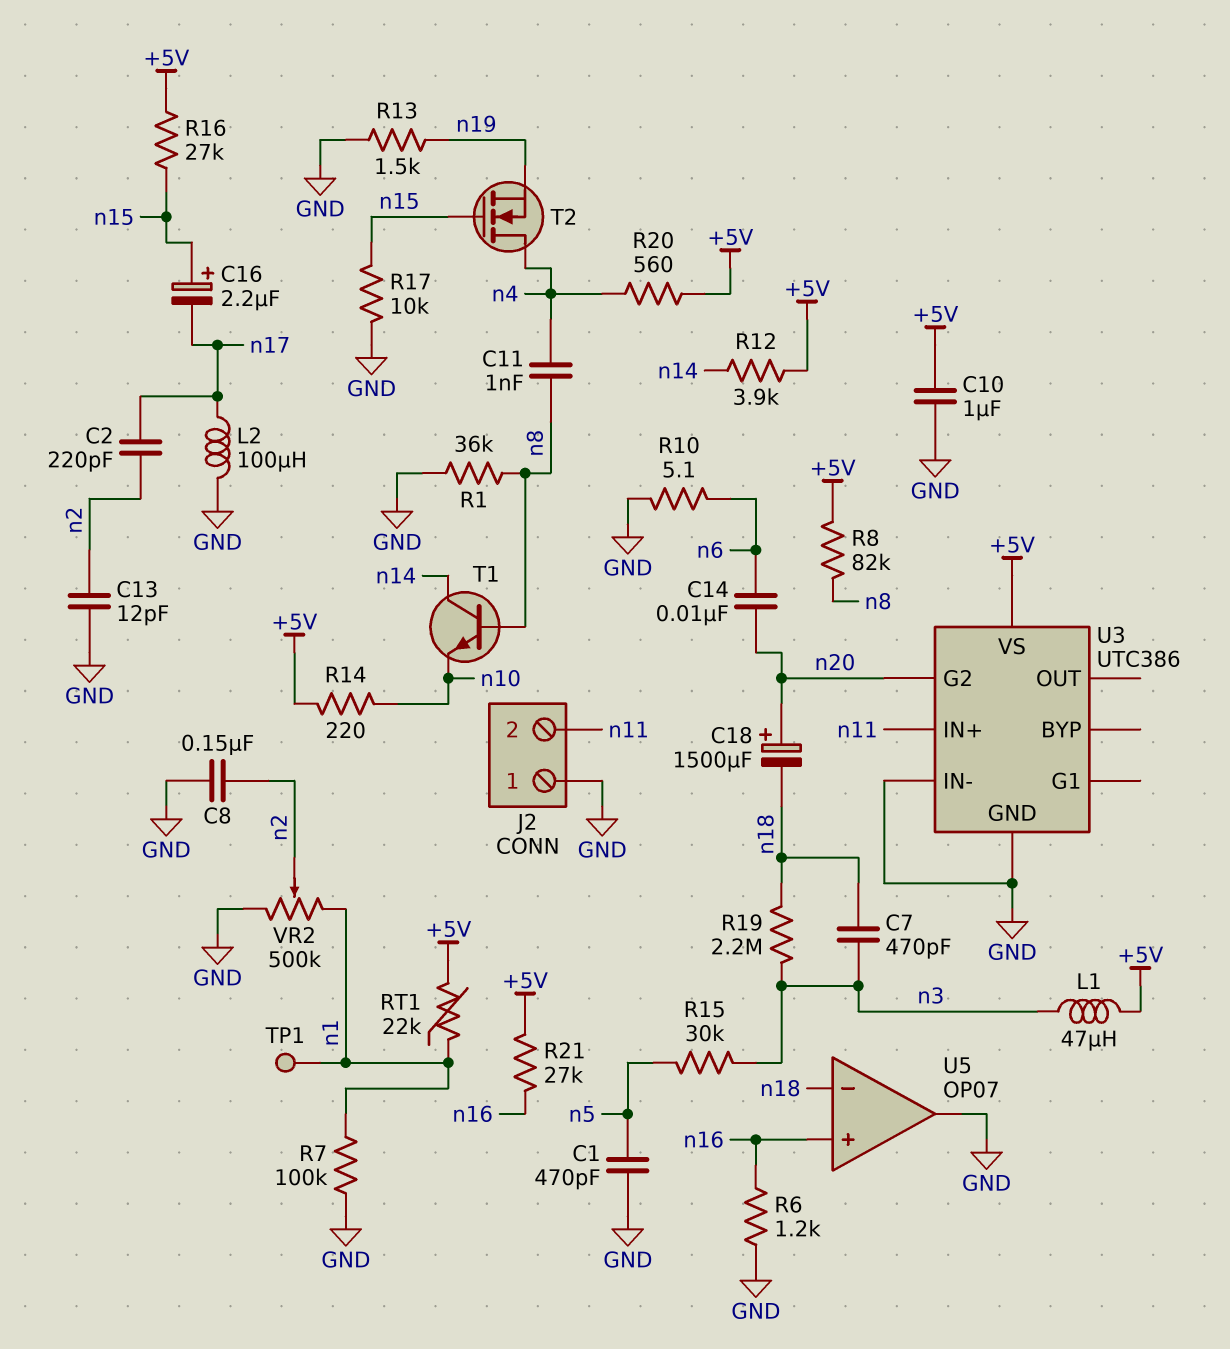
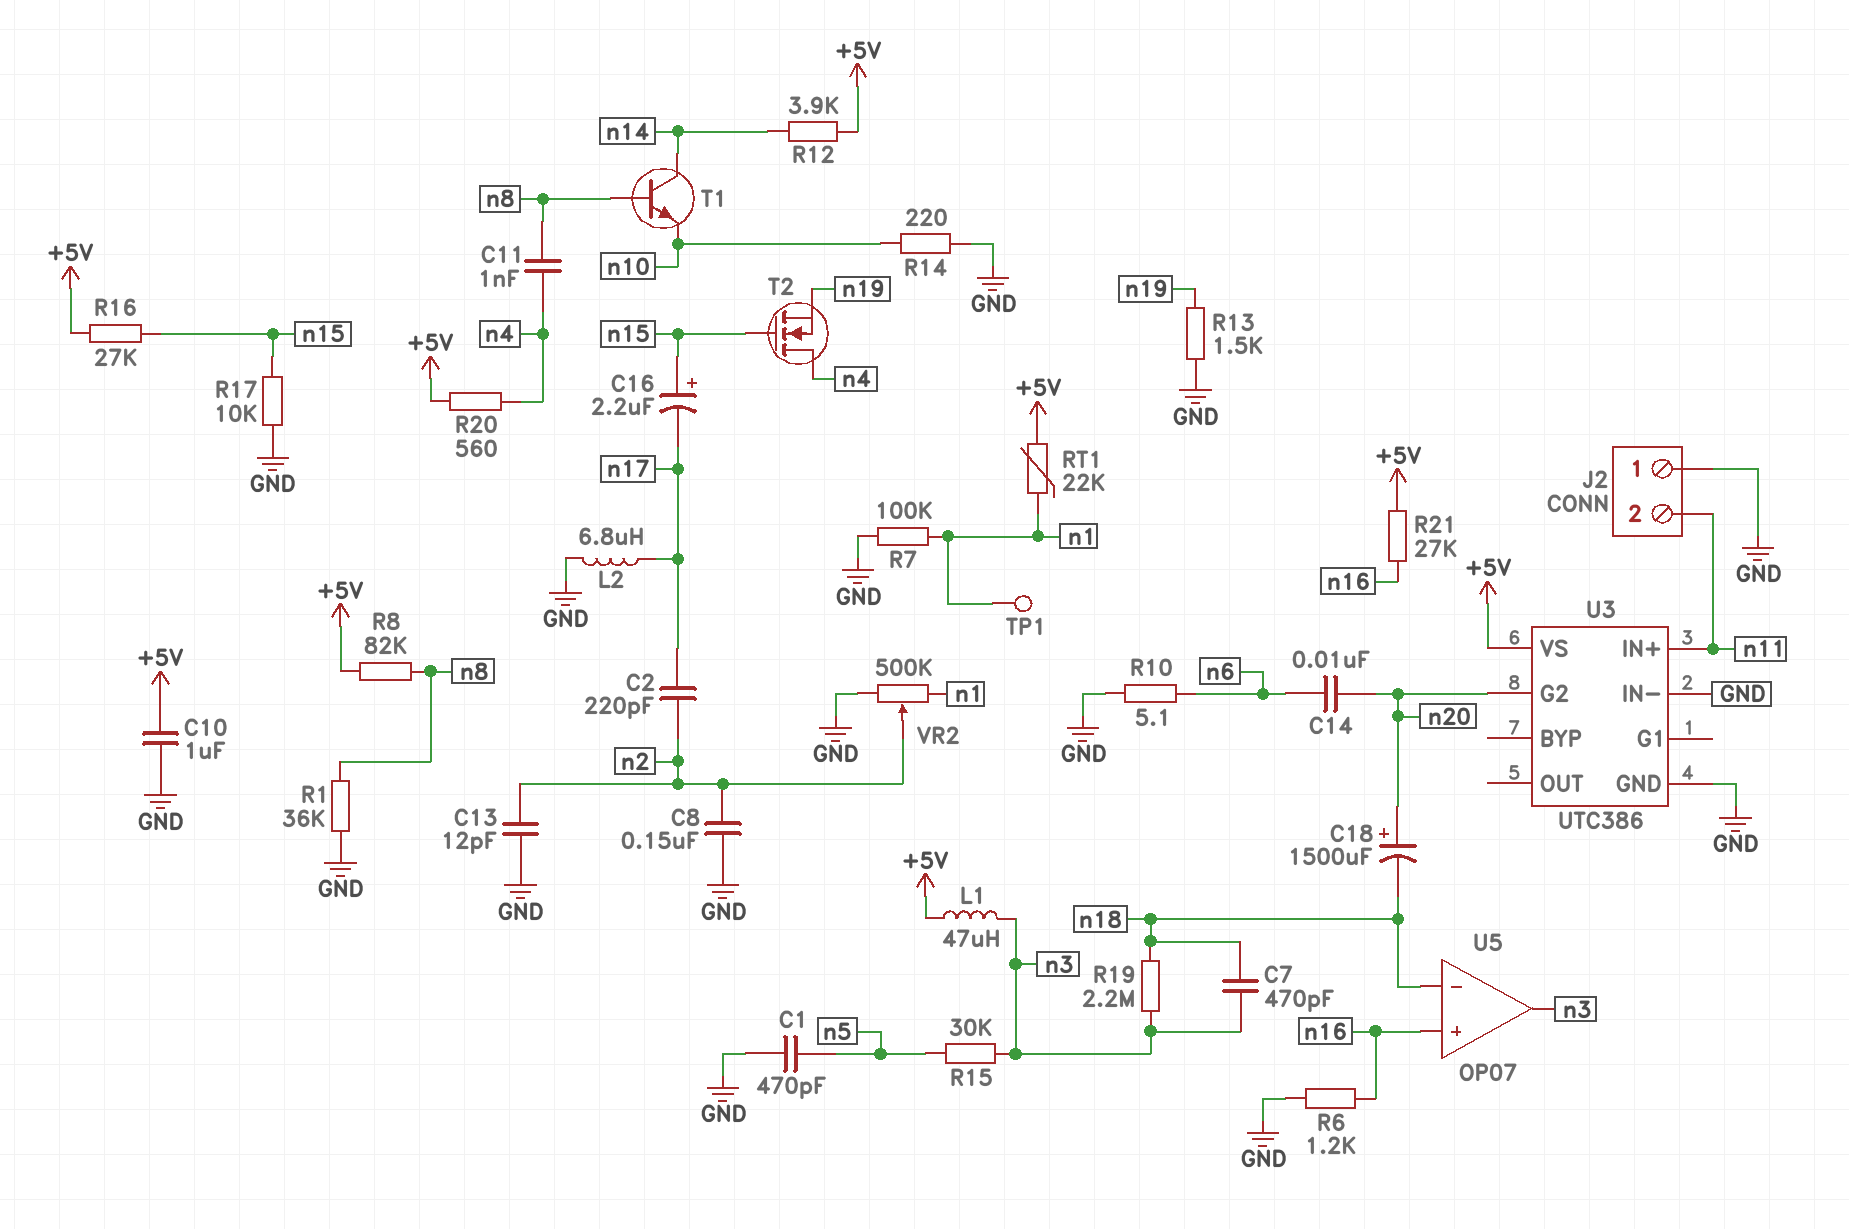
L2: 100uH (GND, n17) -> 6.8uH (GND, n17)
R14: 220 (+5V, n10) -> 220 (GND, n10)
U5 pin out: GND -> n3

